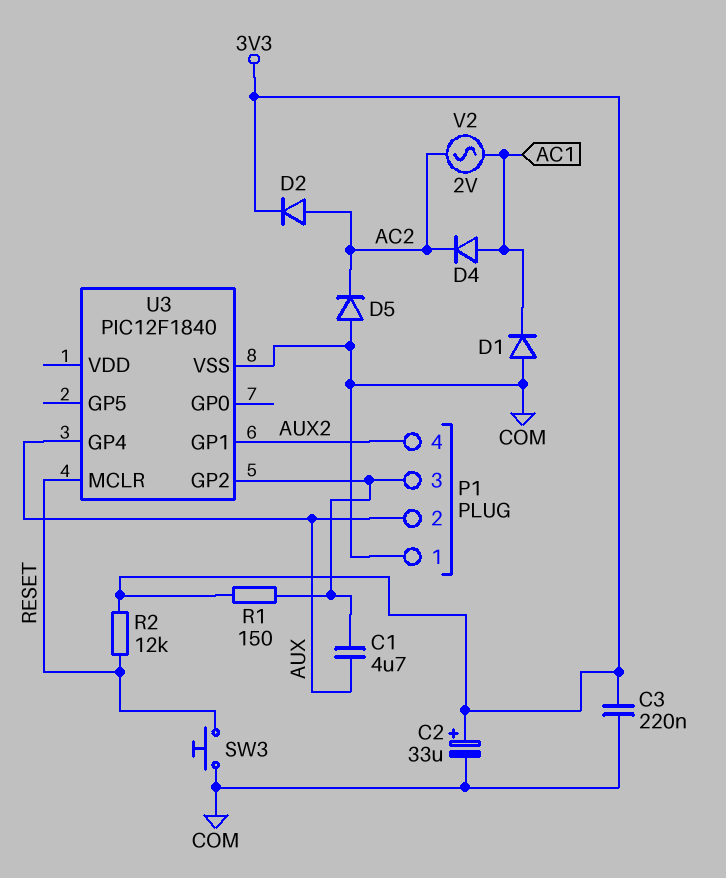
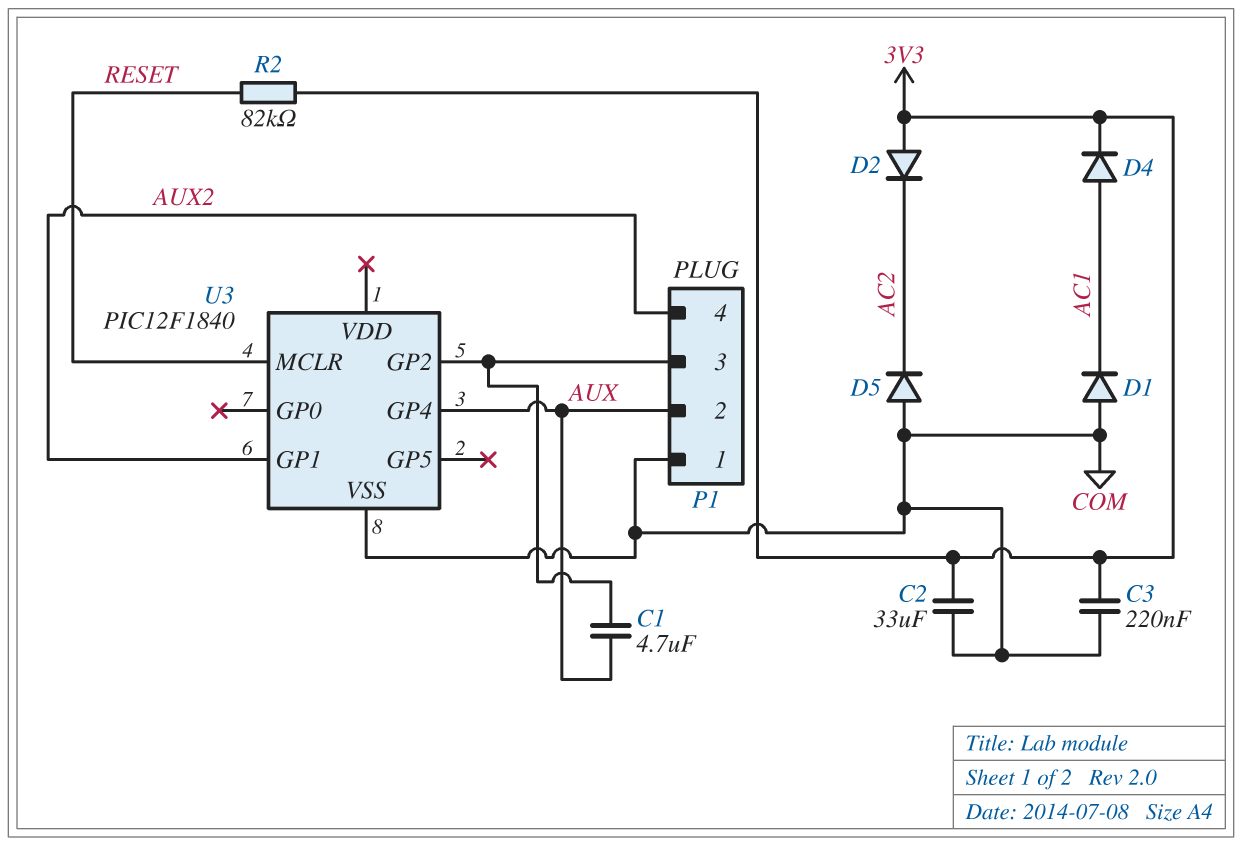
C2: 33uF (plus 3V3, minus COM) -> 33uF (3V3, COM)
D2: diode (A AC2, K 3V3) -> diode (A 3V3, K AC2)
D4: diode (A AC1, K AC2) -> diode (A AC1, K 3V3)
R1: 150 (3V3, P1/3) -> none
R2: 12k (3V3, RESET) -> 82k (3V3, RESET)
SW3: button (COM, RESET) -> none
V2: AC 2V (AC1, AC2) -> none

